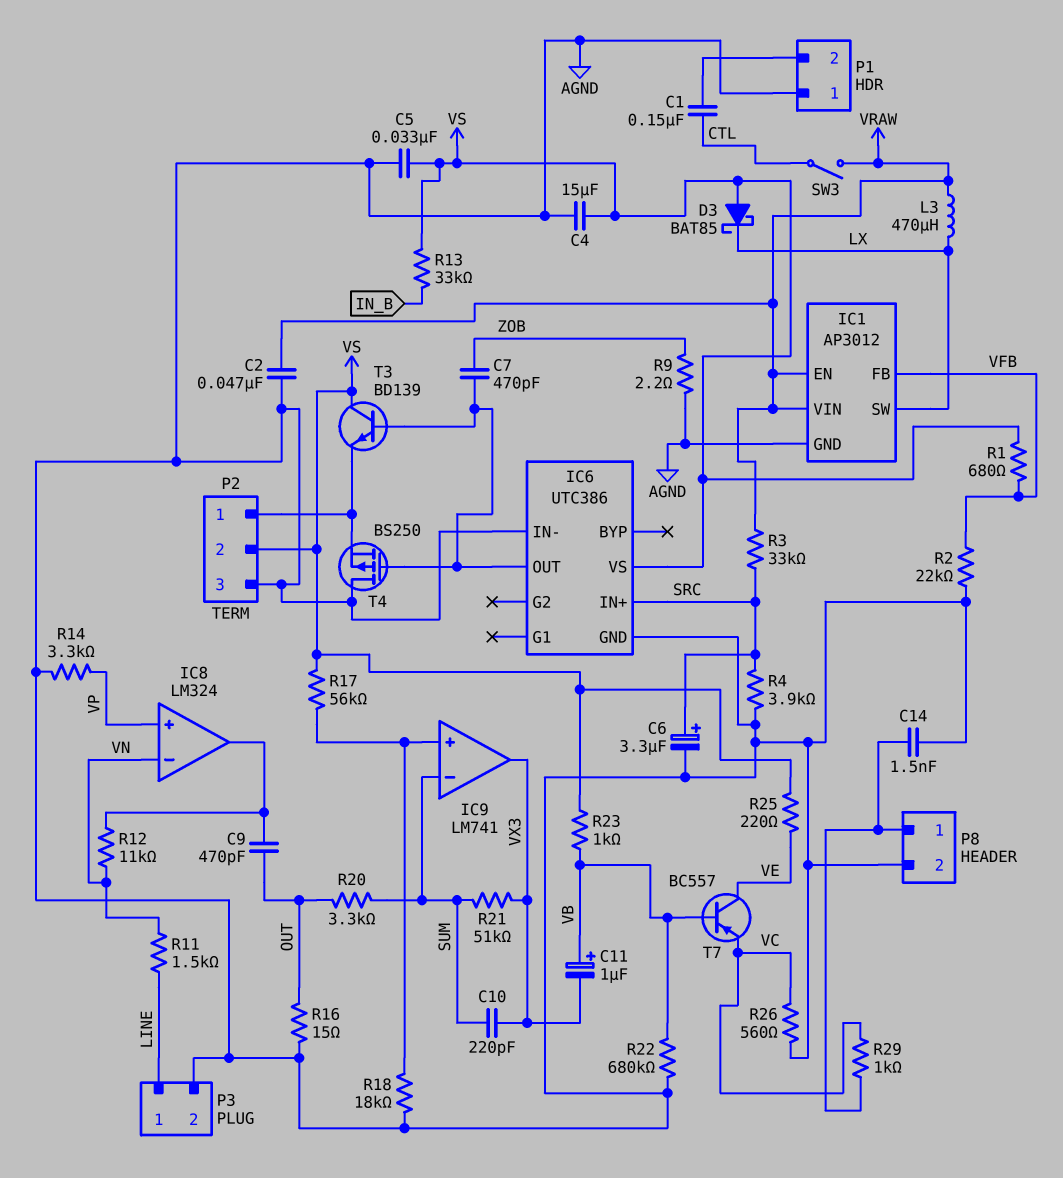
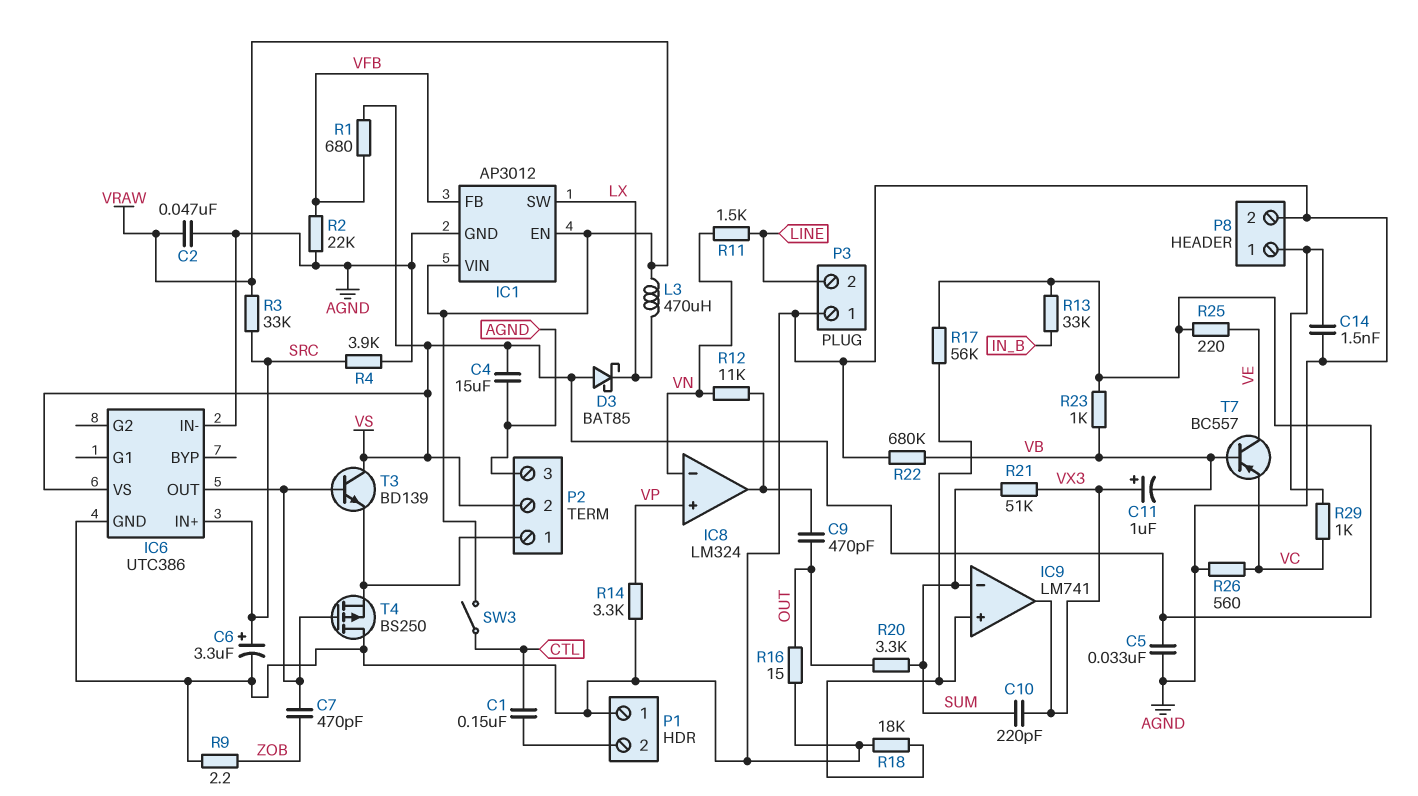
C11: 1uF (plus VB, minus VX3) -> 1uF (plus VX3, minus VB)
P3 pin 1: LINE -> AGND
P3 pin 2: AGND -> LINE

